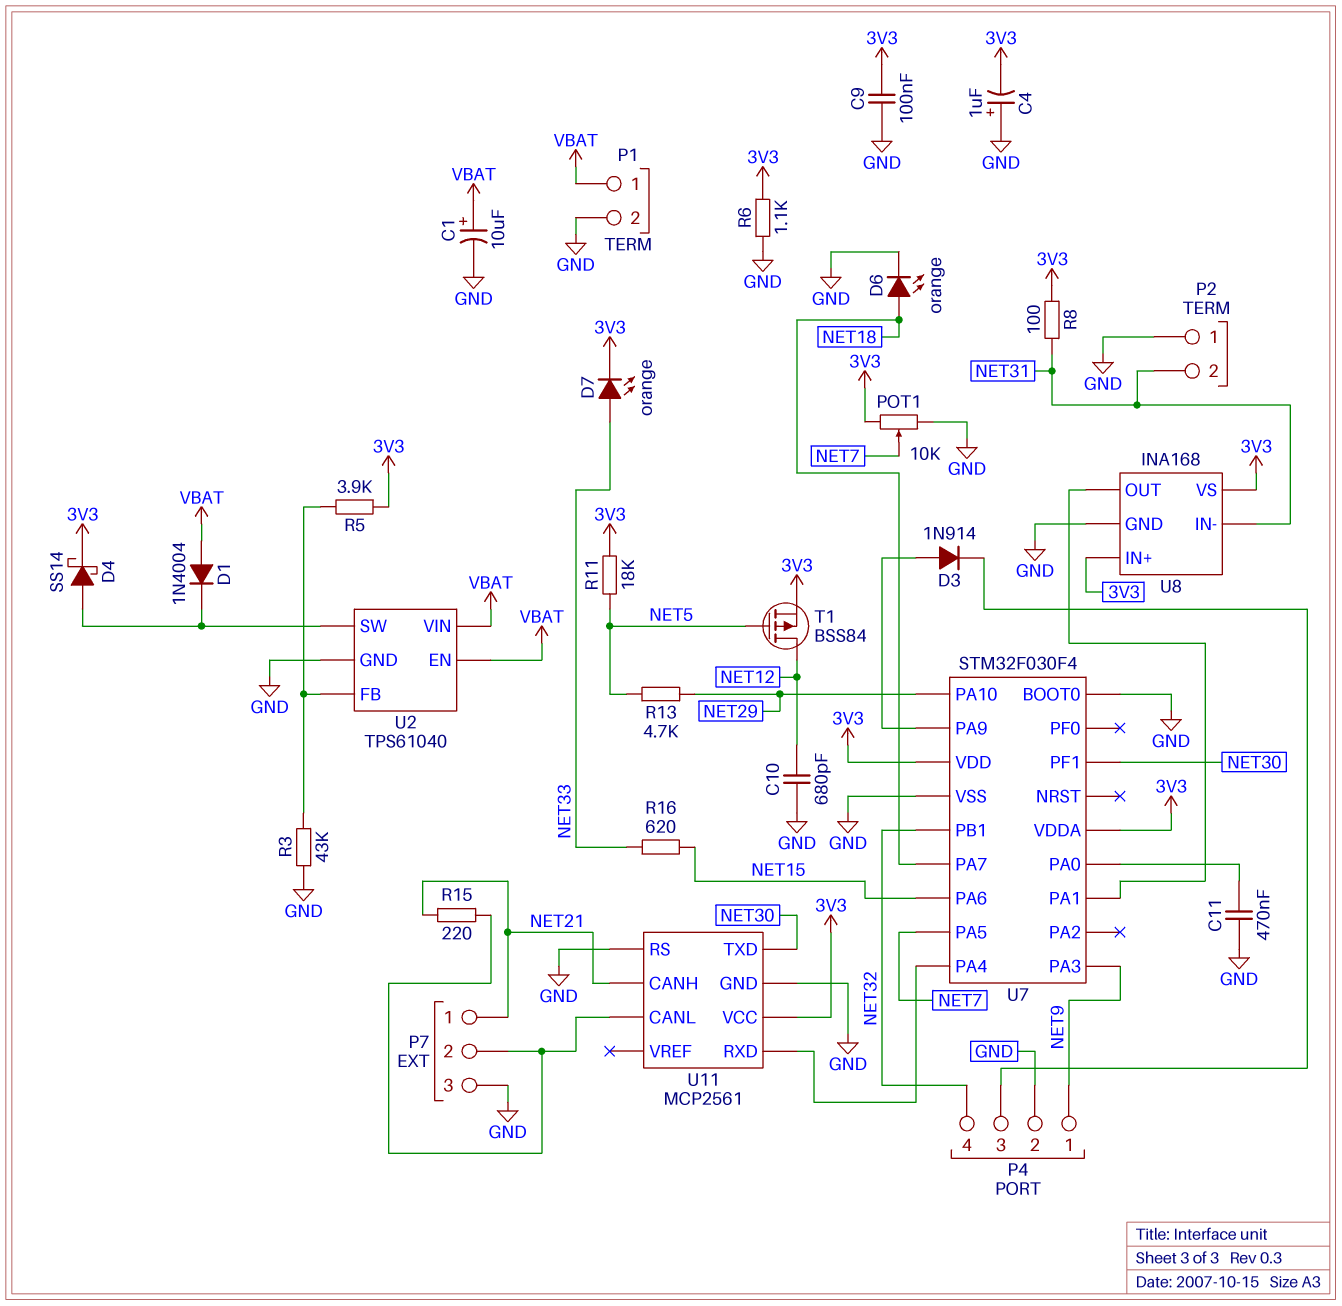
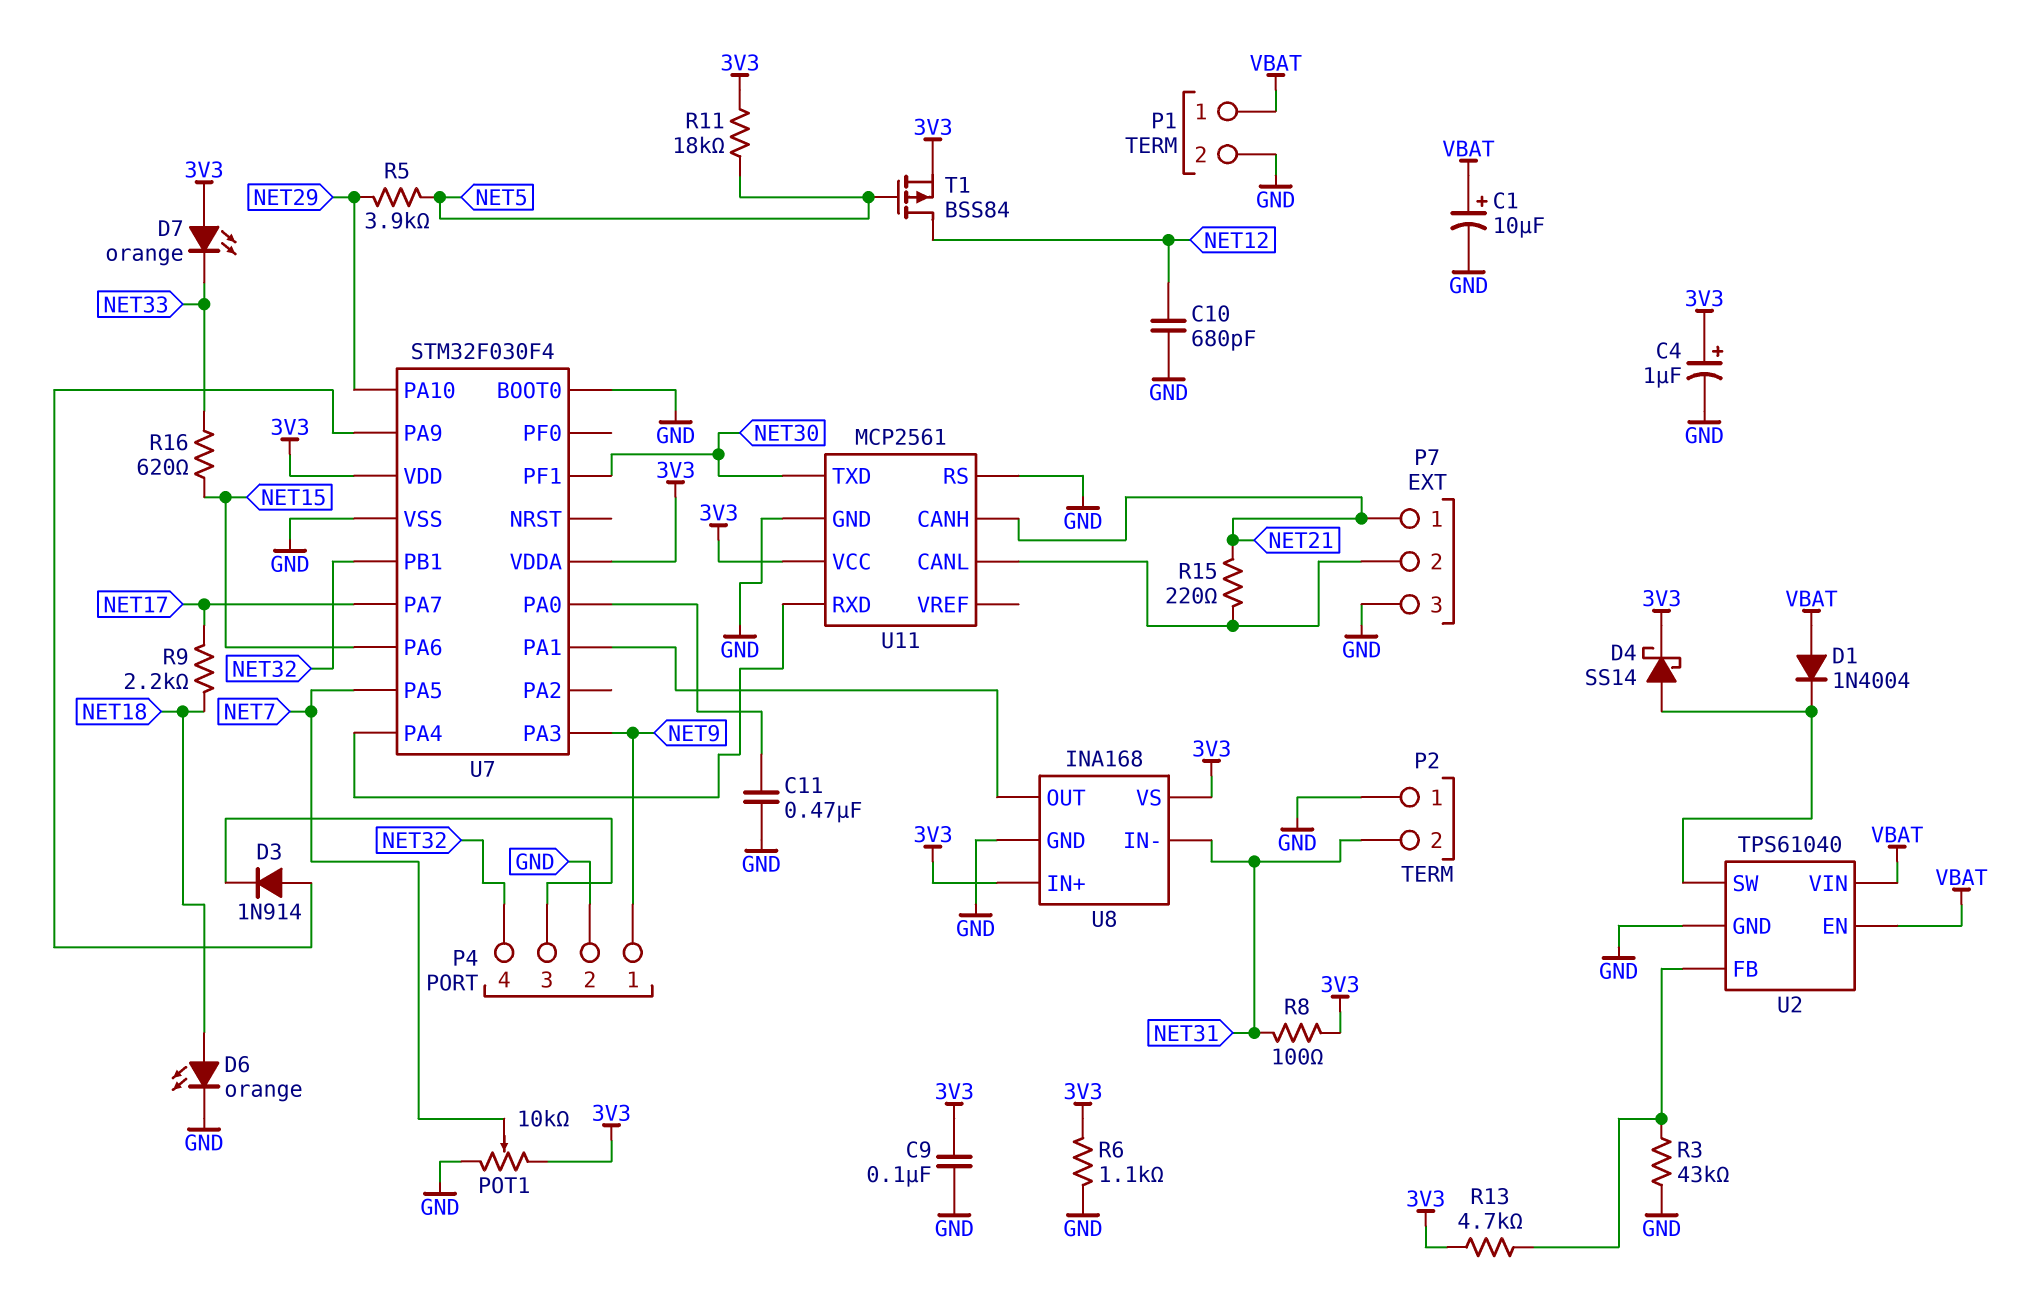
C4: 1uF (plus GND, minus 3V3) -> 1uF (plus 3V3, minus GND)
D7: LED orange (A NET33, K 3V3) -> LED orange (A 3V3, K NET33)
R5: 3.9k (3V3, U2/FB) -> 3.9k (NET5, NET29)
R9: none -> 2.2k (NET17, NET18)
R13: 4.7k (NET5, NET29) -> 4.7k (3V3, U2/FB)
U7 pin PA7: NET18 -> NET17

